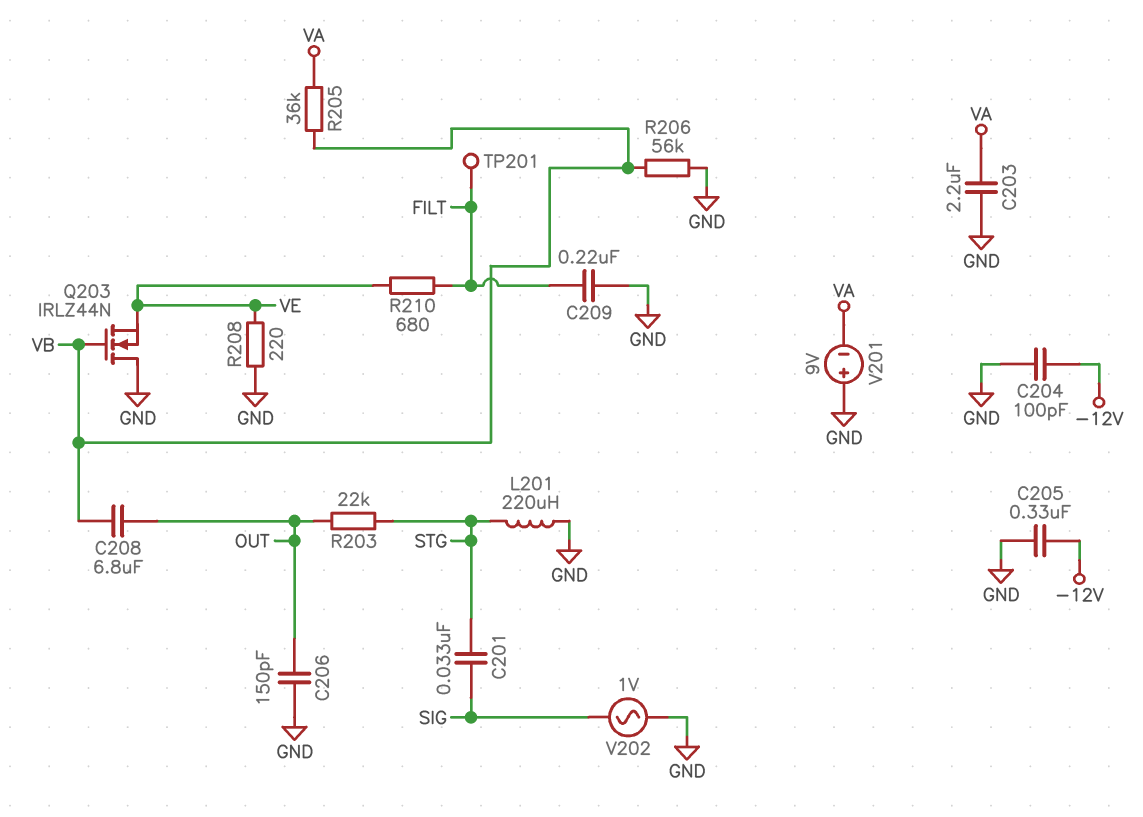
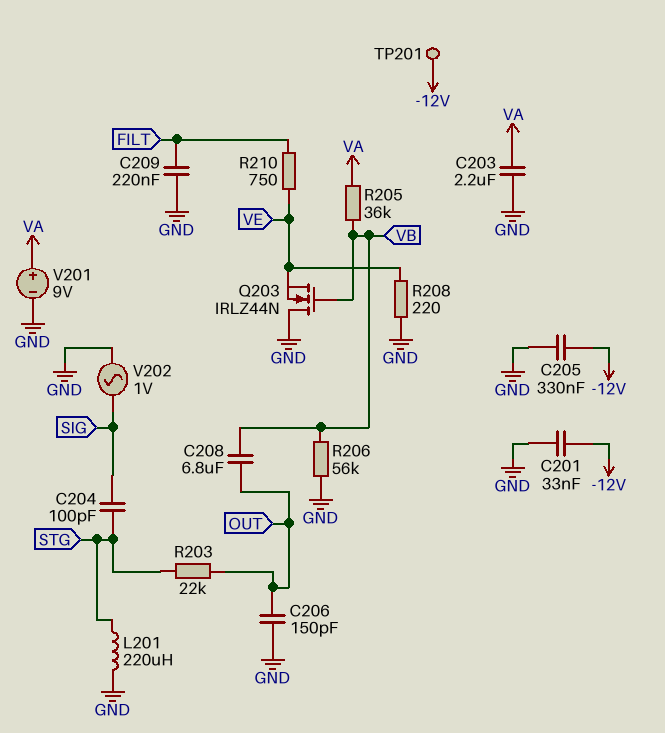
C201: 33nF (SIG, STG) -> 33nF (-12V, GND)
C204: 100pF (-12V, GND) -> 100pF (SIG, STG)
R210: 680 (FILT, VE) -> 750 (FILT, VE)
TP201: test point (FILT) -> test point (-12V)
V201: 9V (plus GND, minus VA) -> 9V (plus VA, minus GND)

